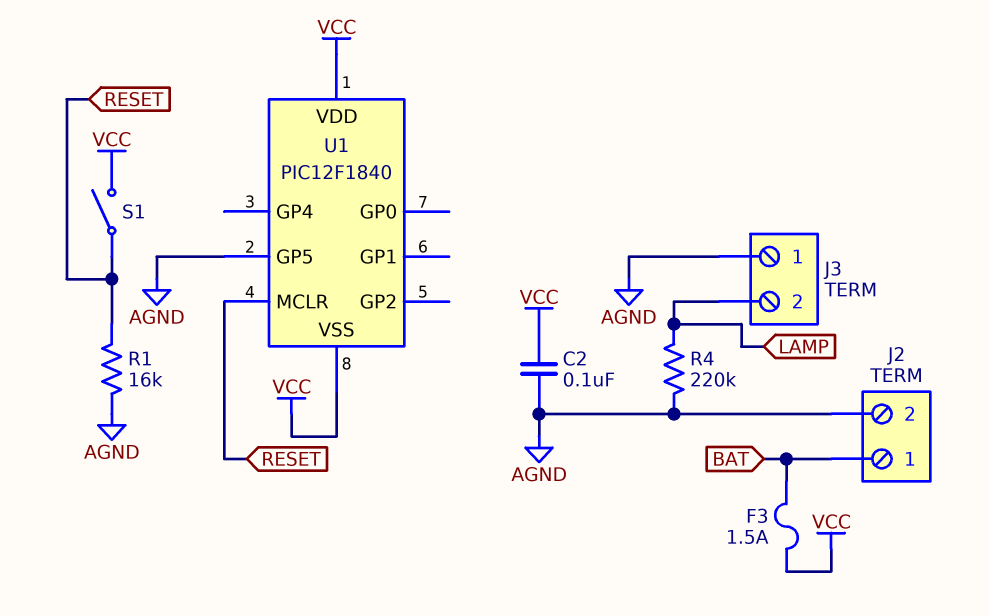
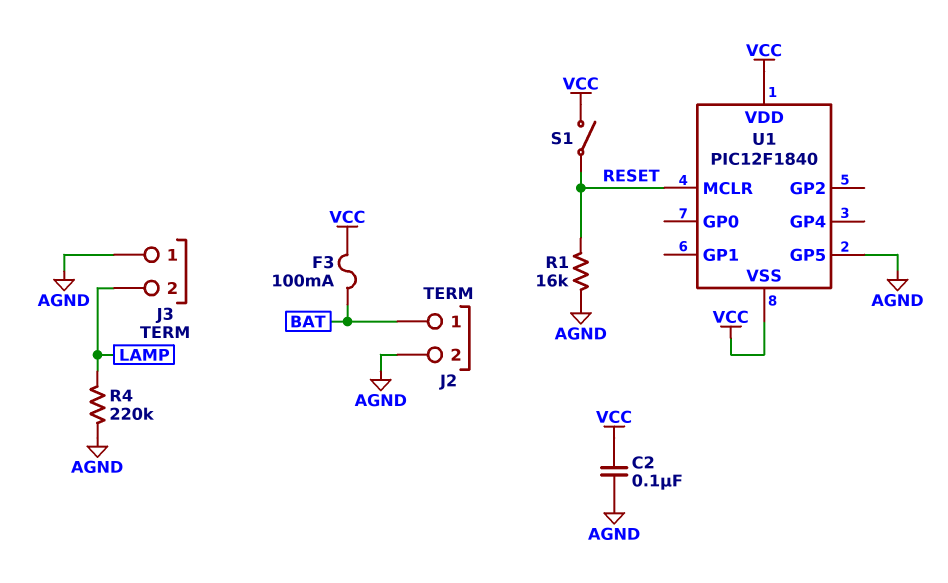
F3: 1.5A (BAT, VCC) -> 100mA (BAT, VCC)

